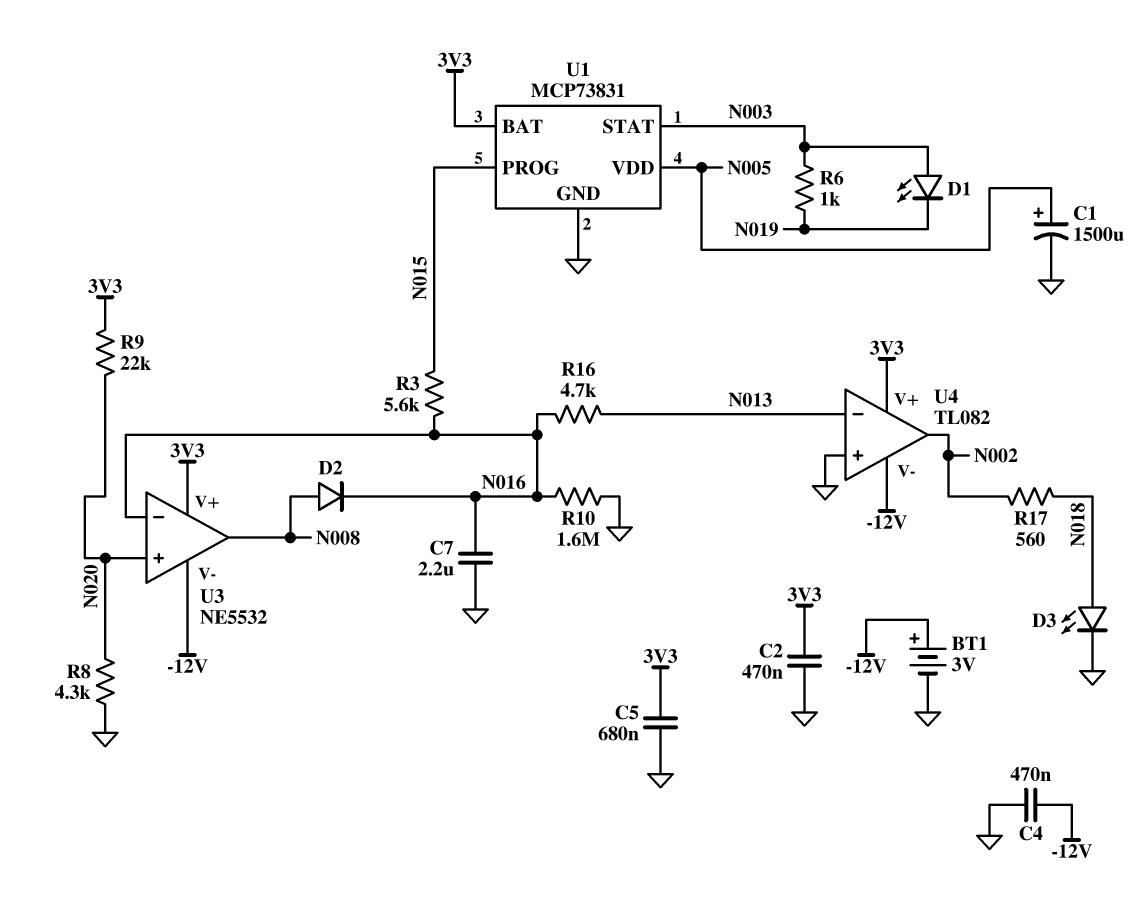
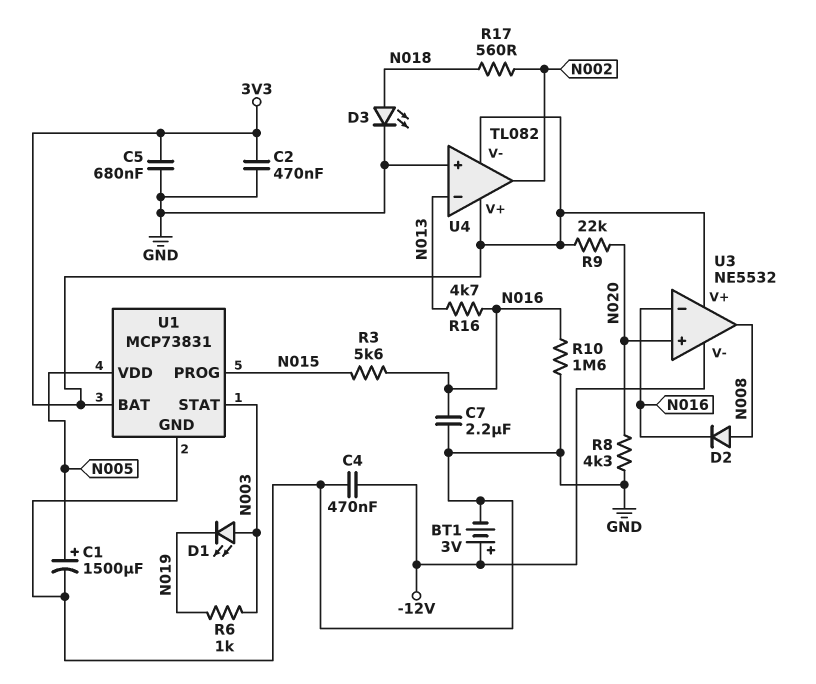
U4 pin V-: -12V -> 3V3

